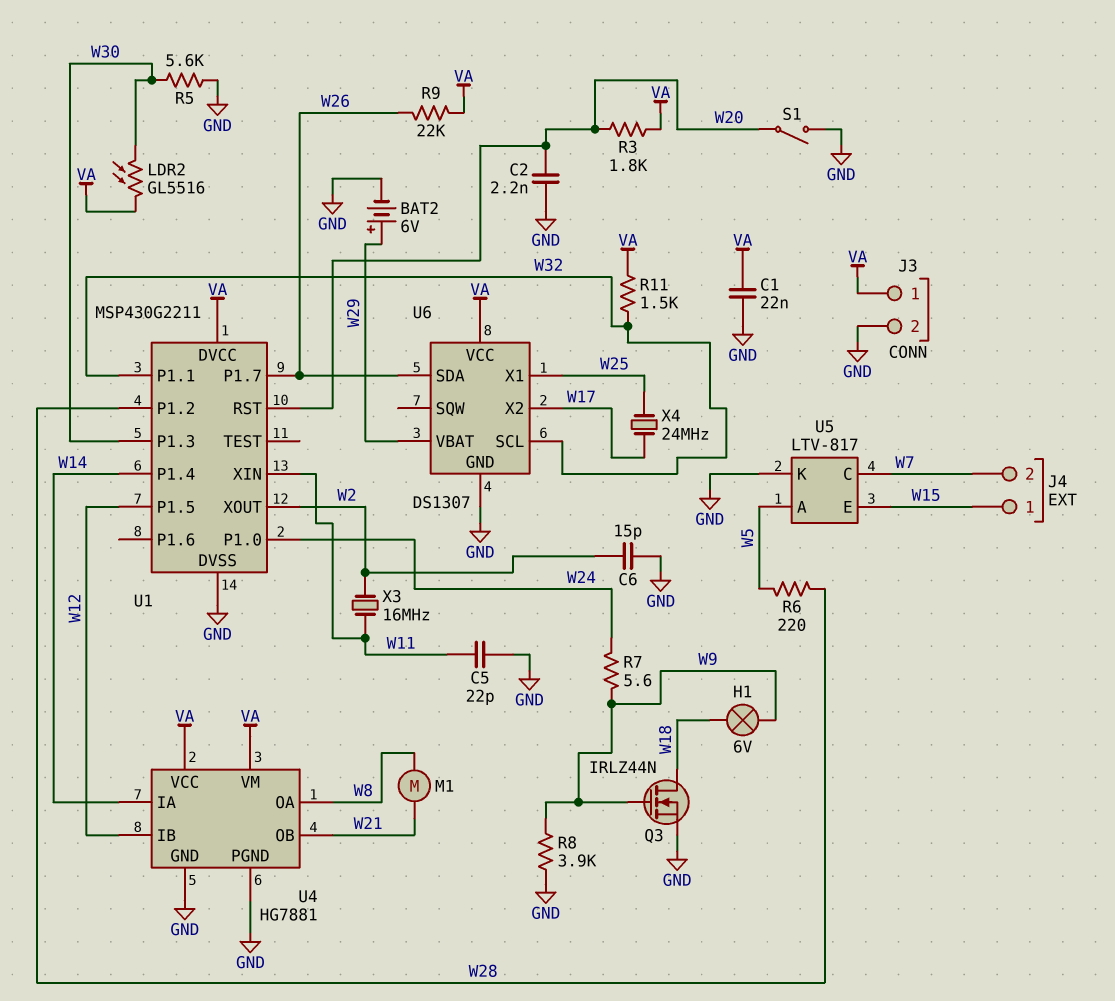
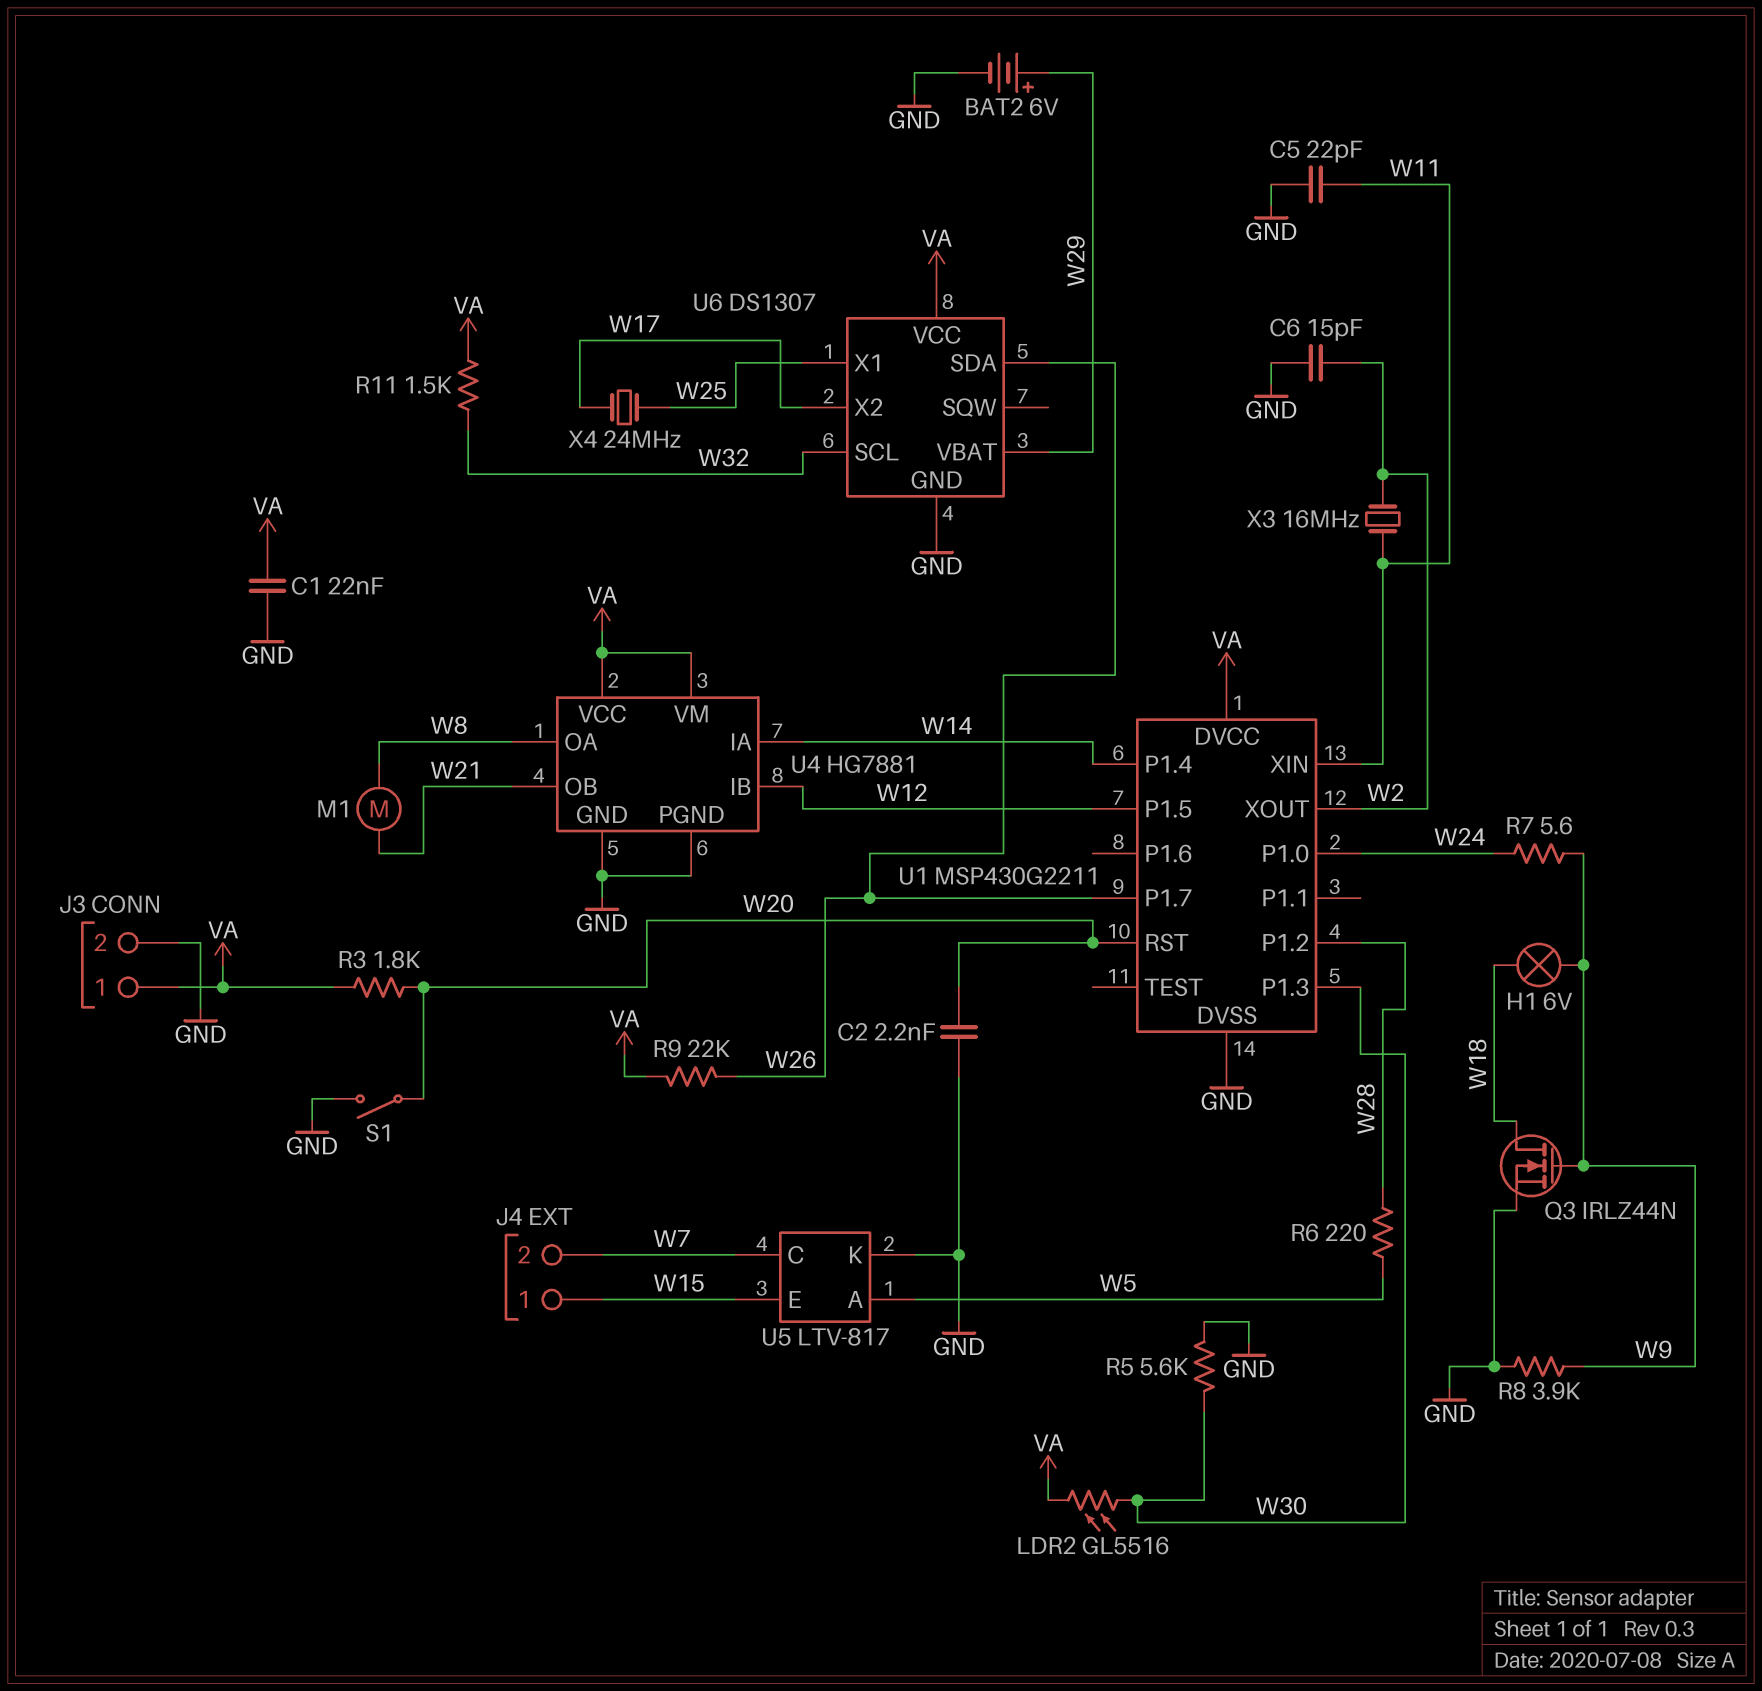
U1 pin P1.1: W32 -> none

